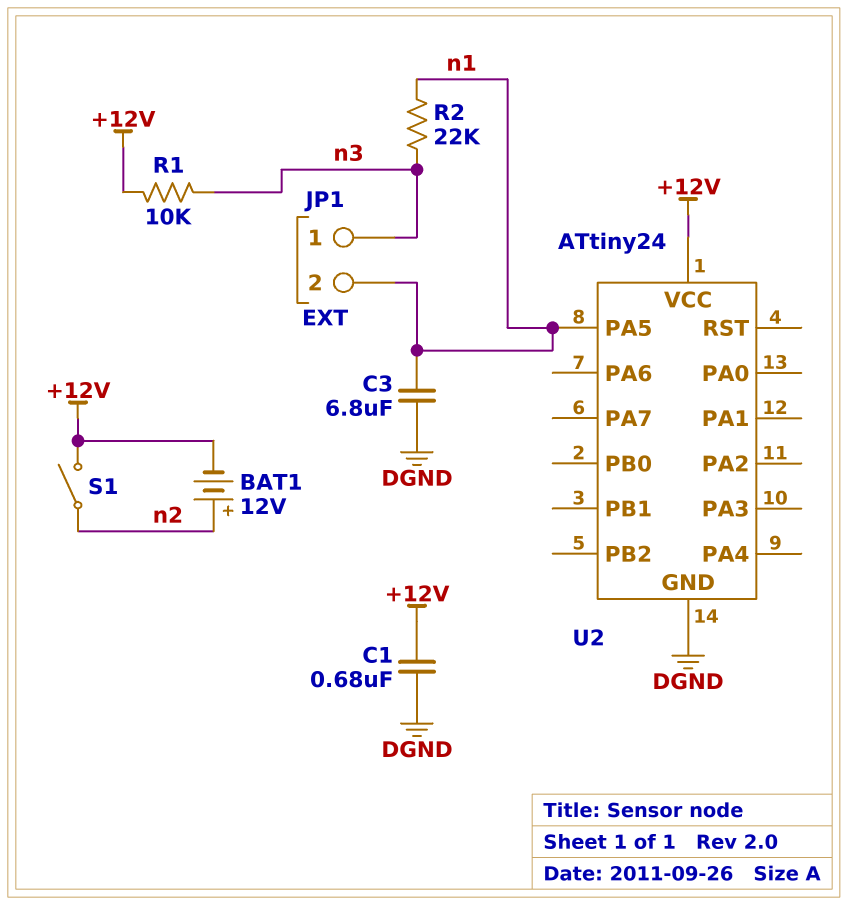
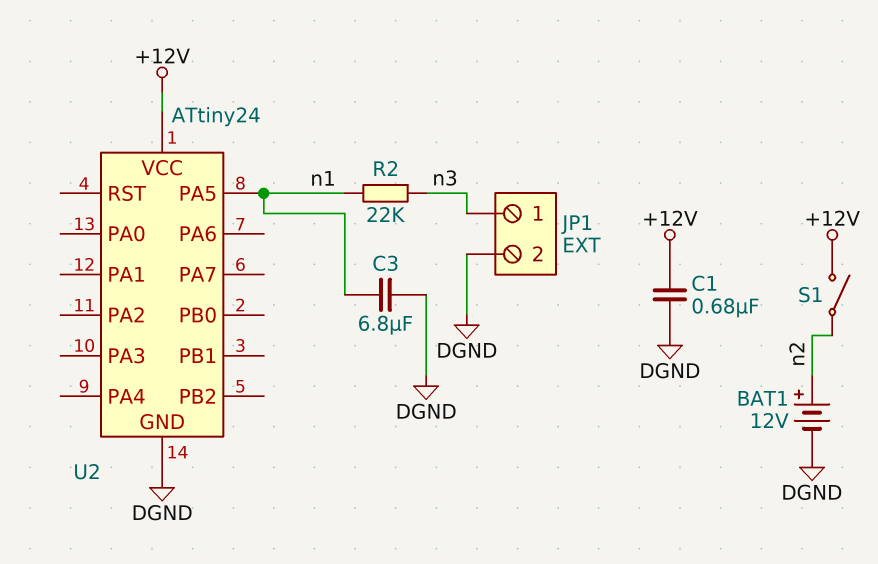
BAT1: 12V (plus n2, minus +12V) -> 12V (plus n2, minus DGND)
JP1 pin 2: n1 -> DGND
R1: 10k (+12V, n3) -> none

